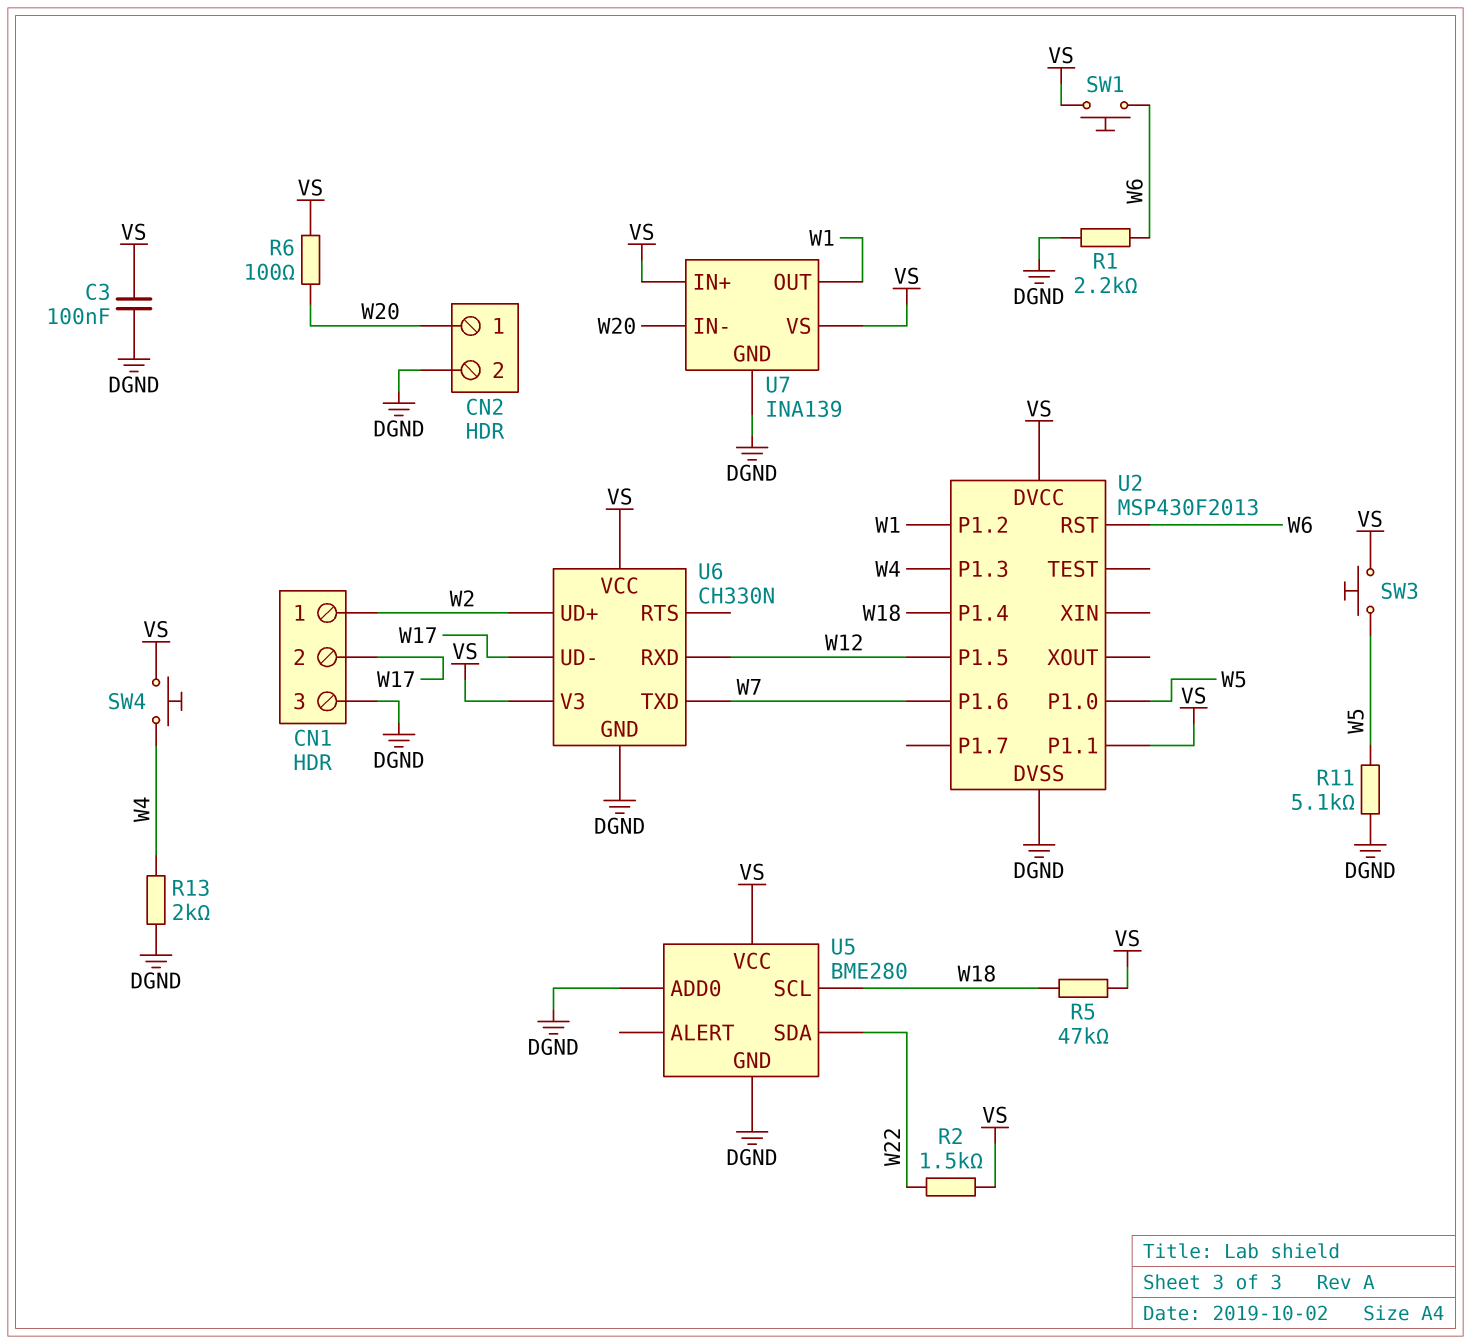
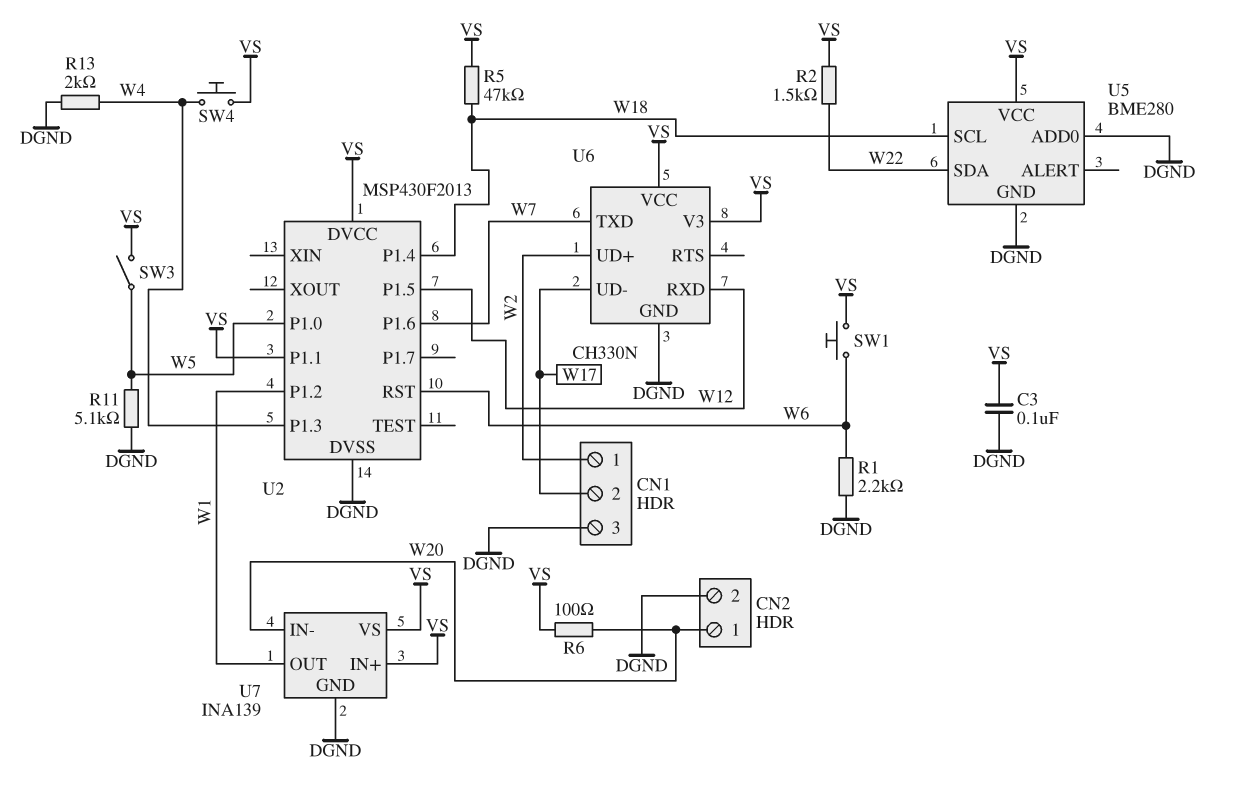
SW3: button (VS, W5) -> switch (VS, W5)

